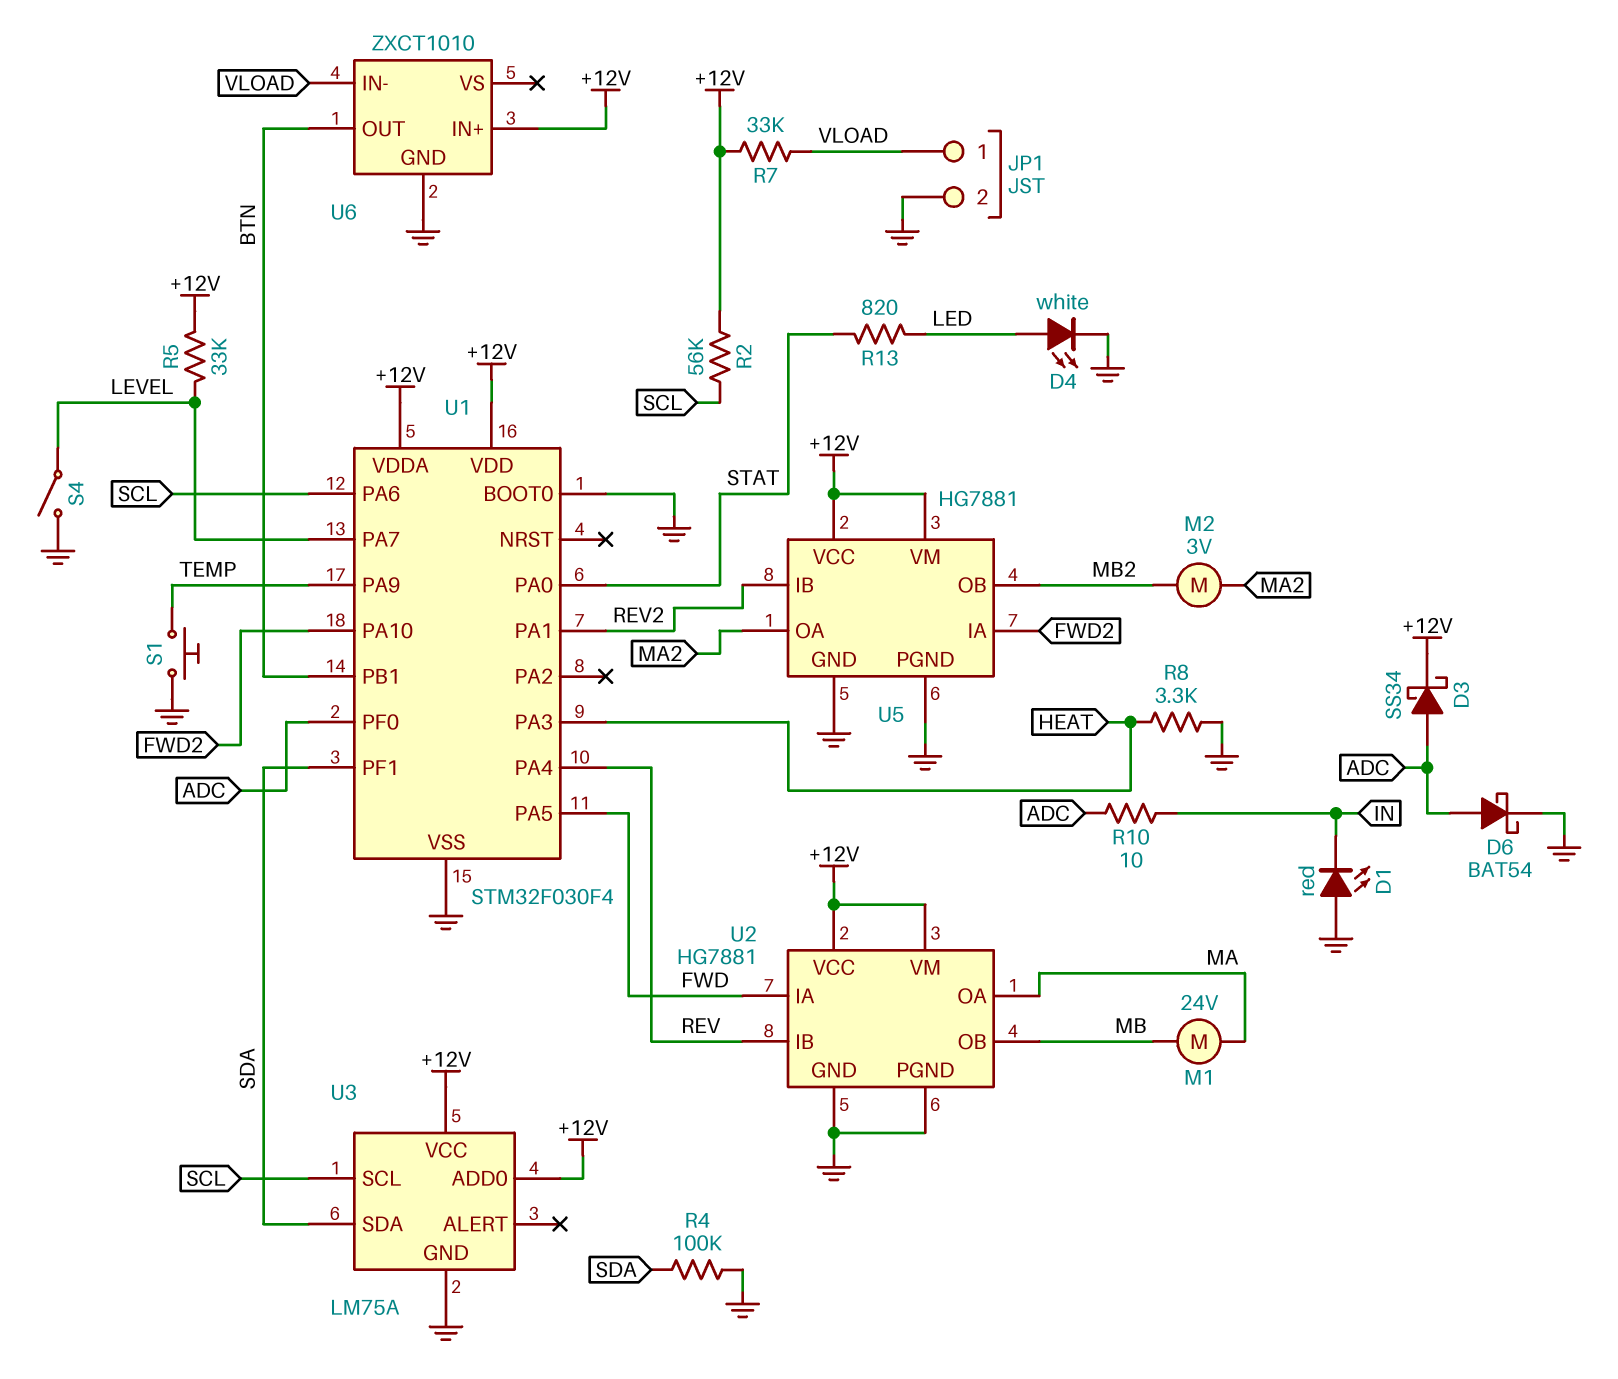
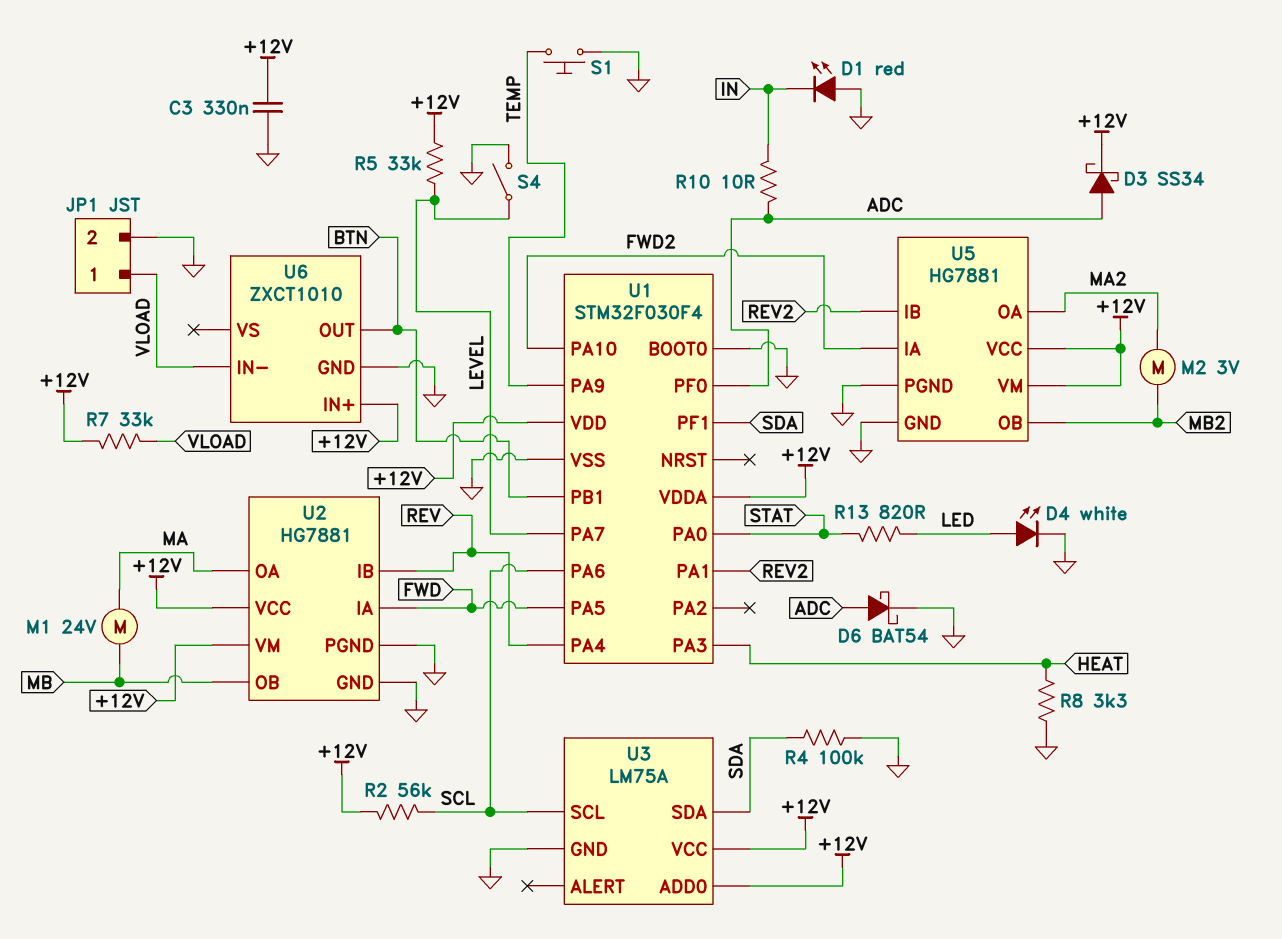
C3: none -> 330nF (+12V, GND)

